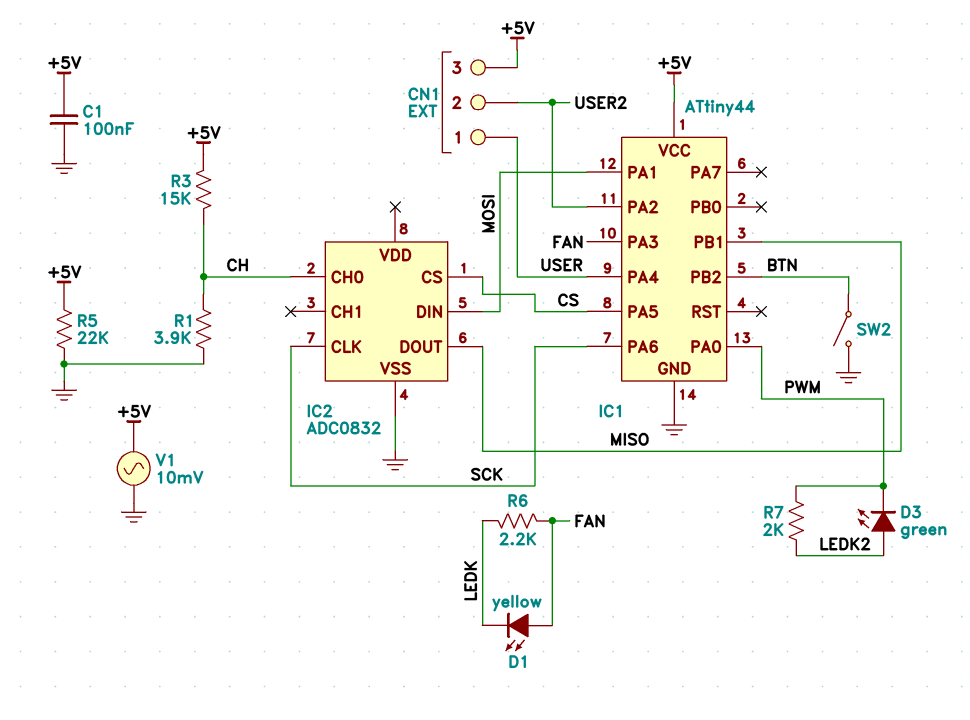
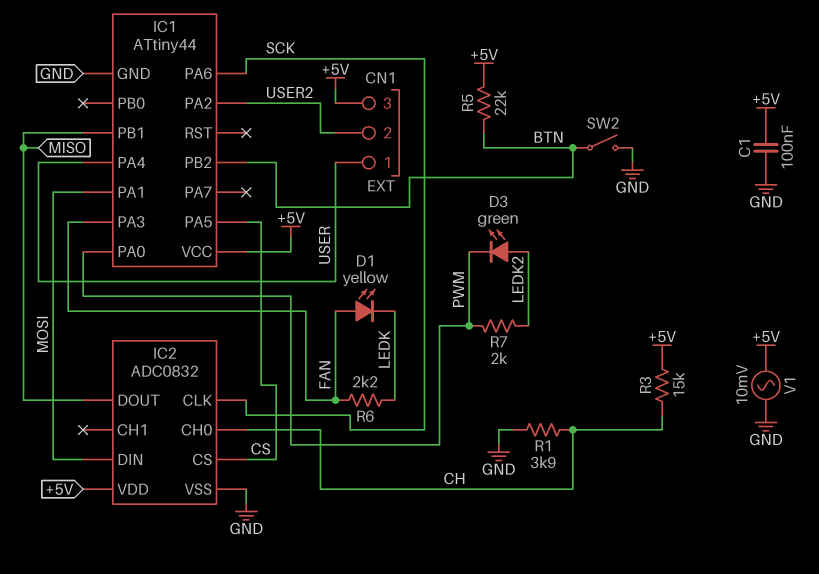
IC2 pin VDD: none -> +5V
R5: 22k (+5V, GND) -> 22k (+5V, BTN)

